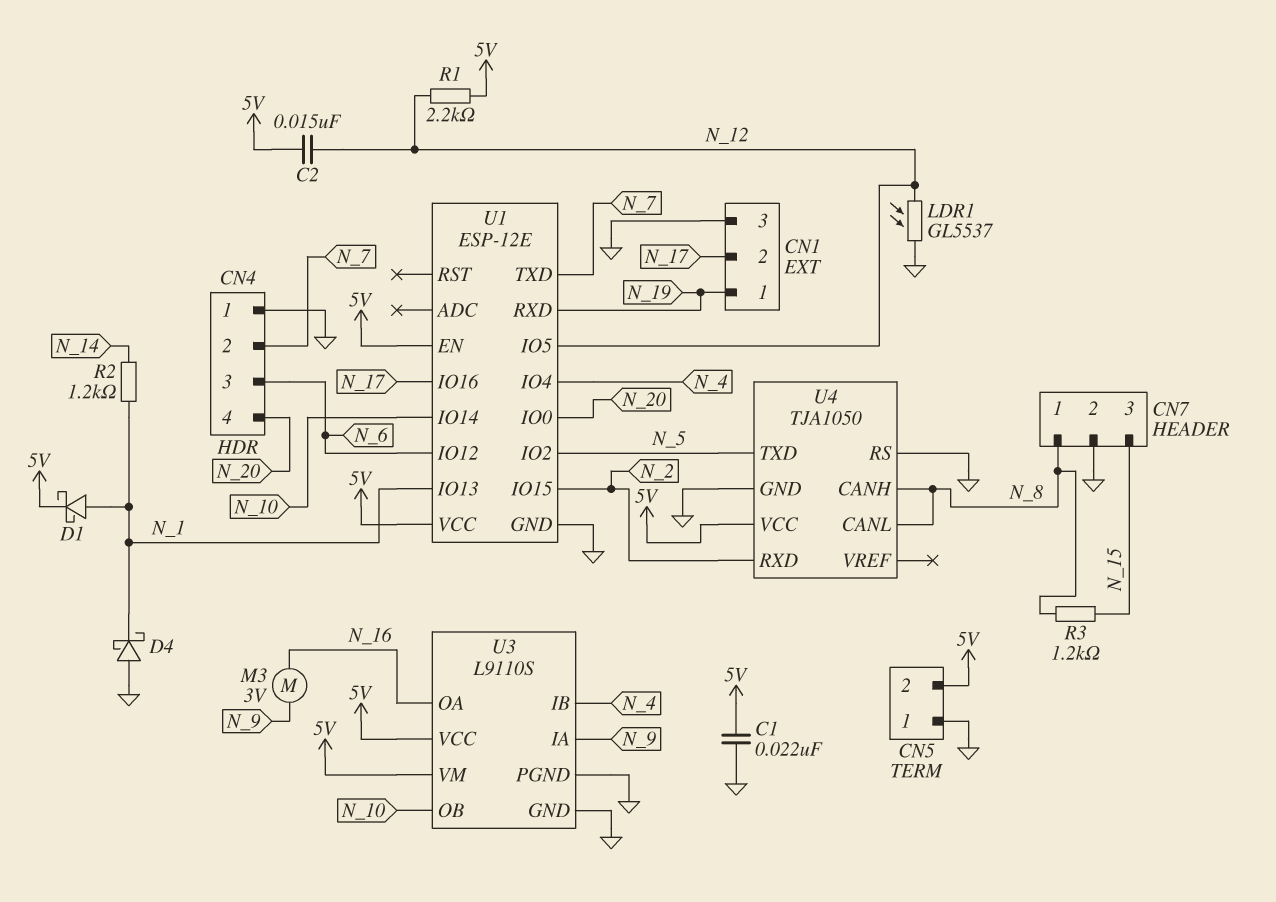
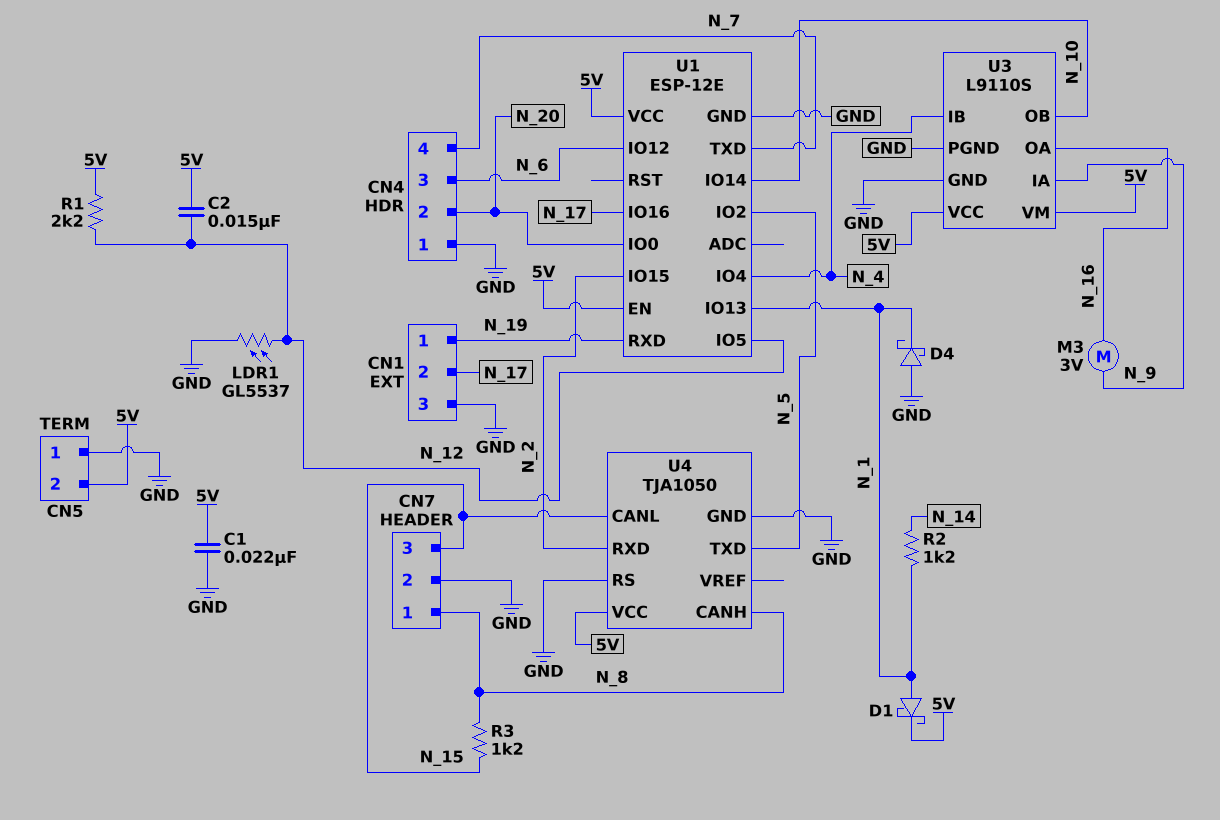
CN4 pin 2: N_7 -> N_20
CN4 pin 4: N_20 -> N_7
U4 pin CANL: N_8 -> N_15

